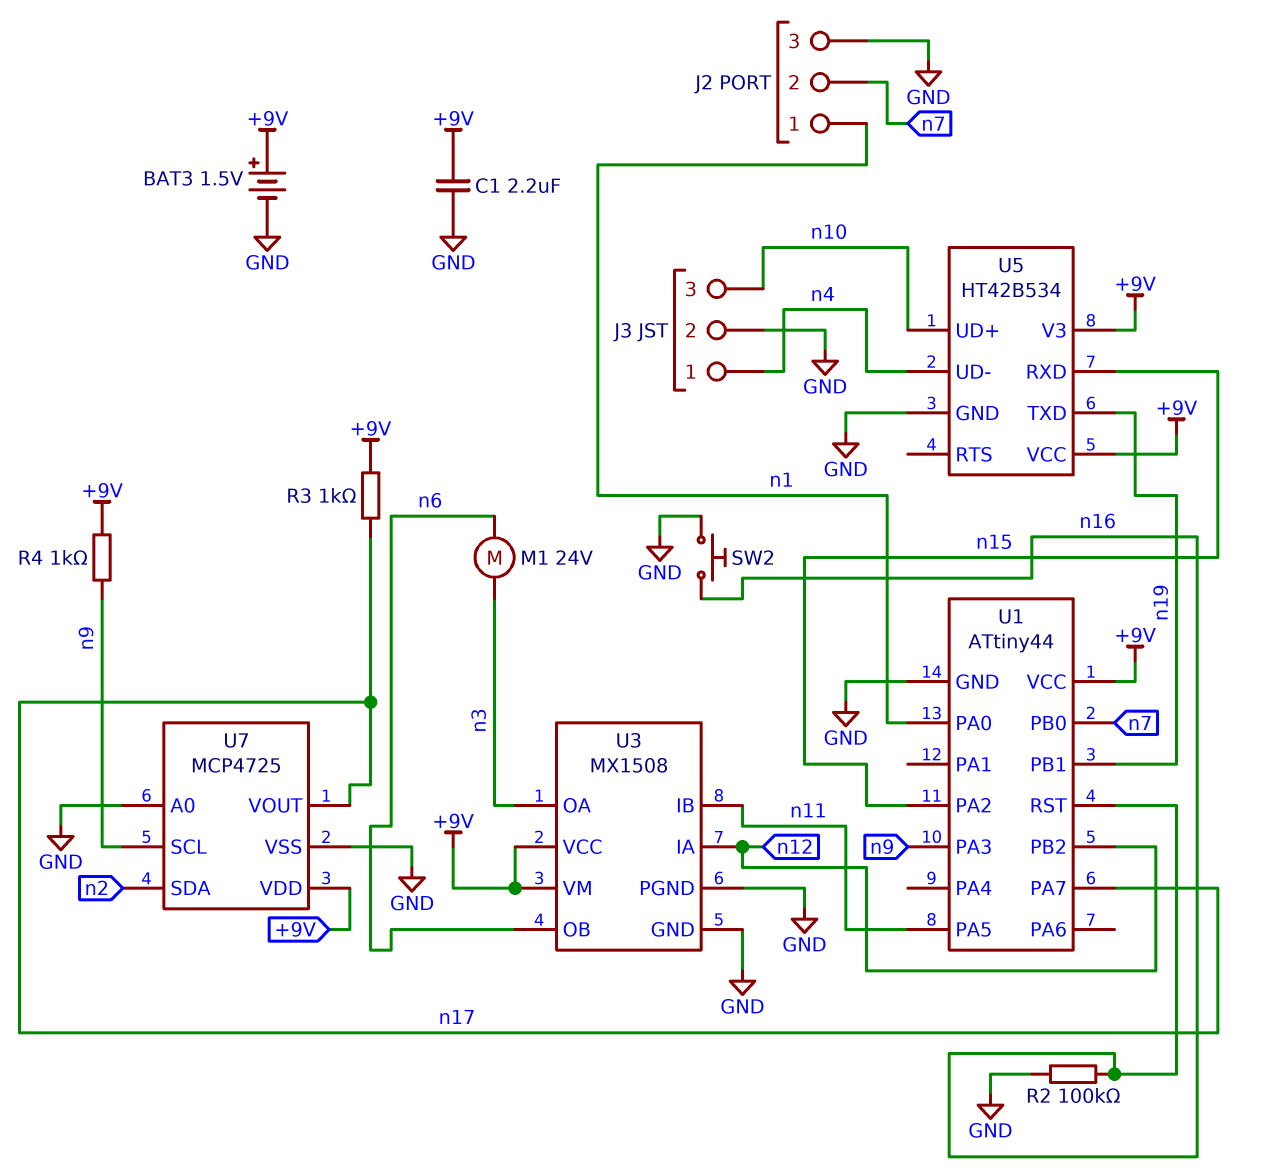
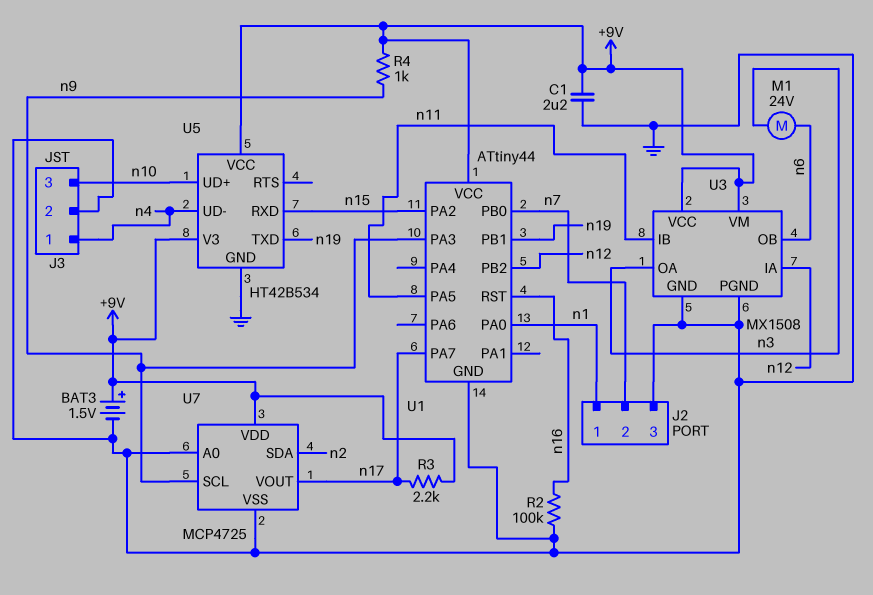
R3: 1k (+9V, n17) -> 2.2k (+9V, n17)
SW2: button (GND, n16) -> none

